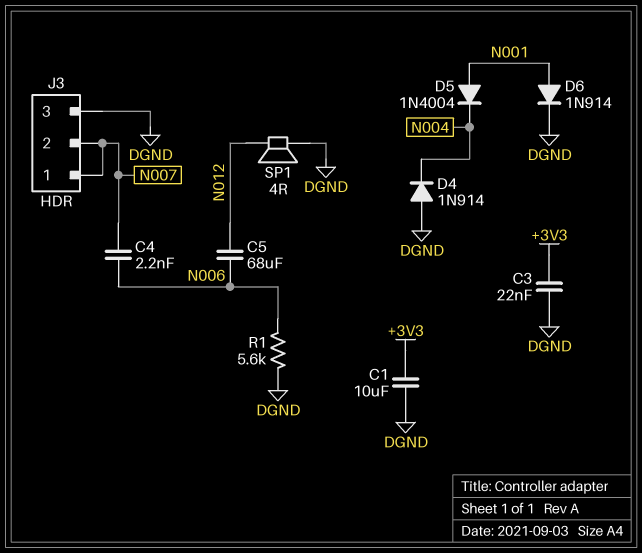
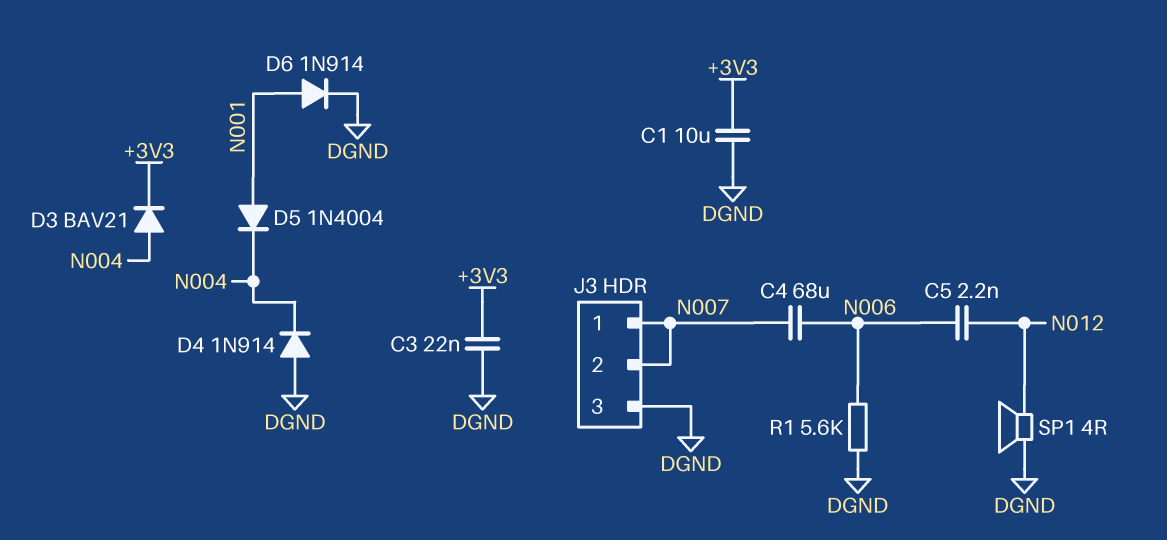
C4: 2.2nF (N006, N007) -> 68uF (N006, N007)
C5: 68uF (N006, N012) -> 2.2nF (N006, N012)
D3: none -> diode BAV21 (A N004, K +3V3)

